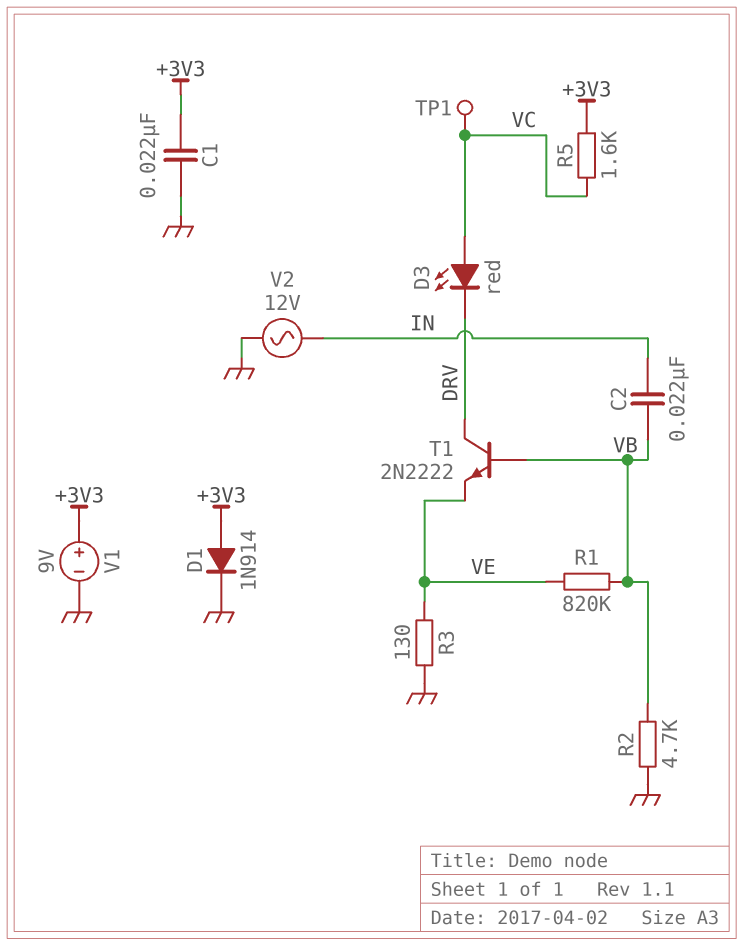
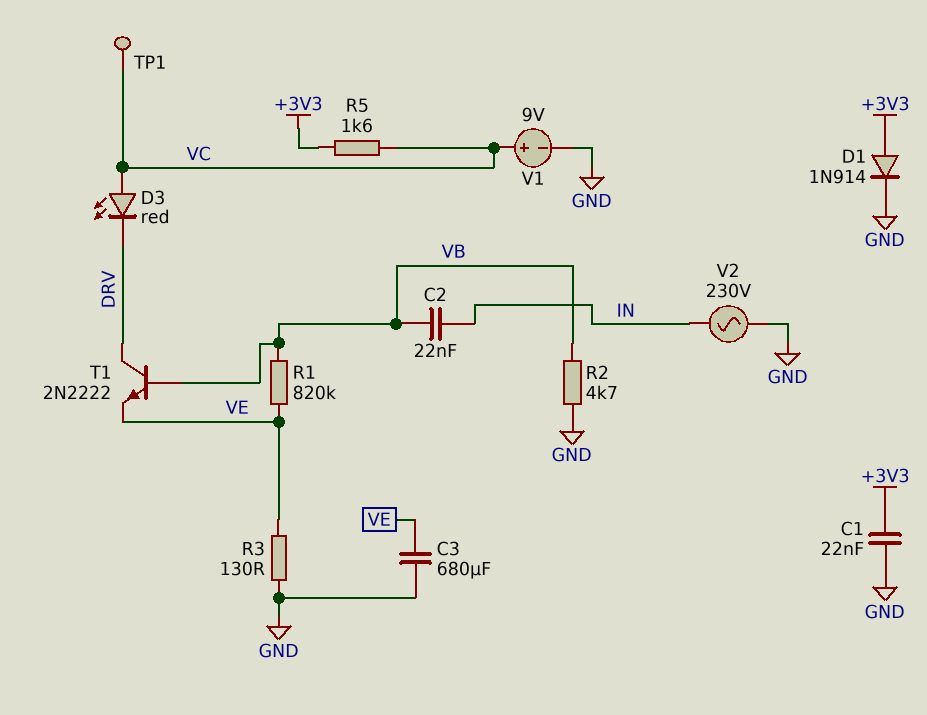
C3: none -> 680uF (GND, VE)
V1: 9V (plus +3V3, minus GND) -> 9V (plus VC, minus GND)
V2: AC 12V (GND, IN) -> AC 230V (GND, IN)

